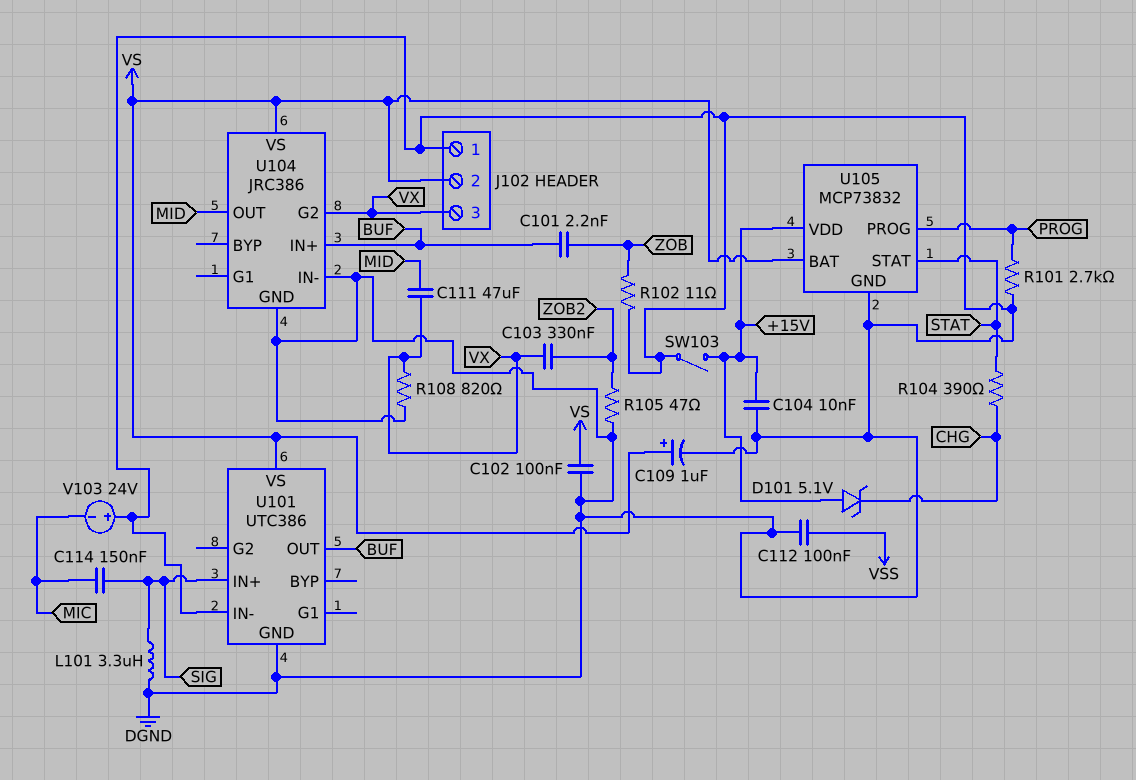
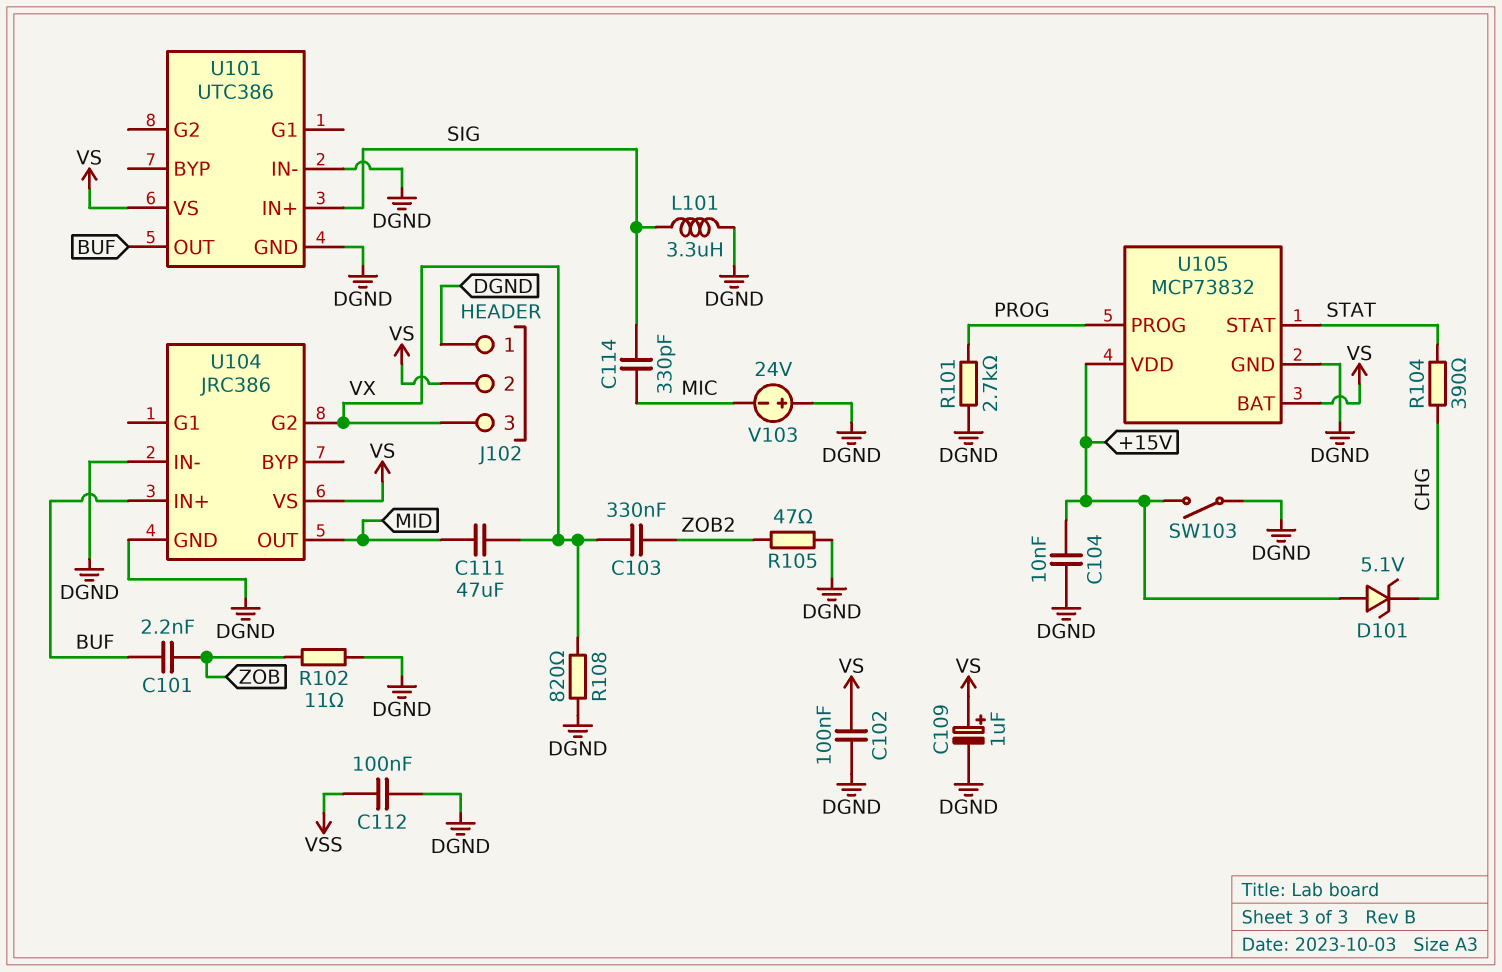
C114: 150nF (MIC, SIG) -> 330pF (MIC, SIG)

